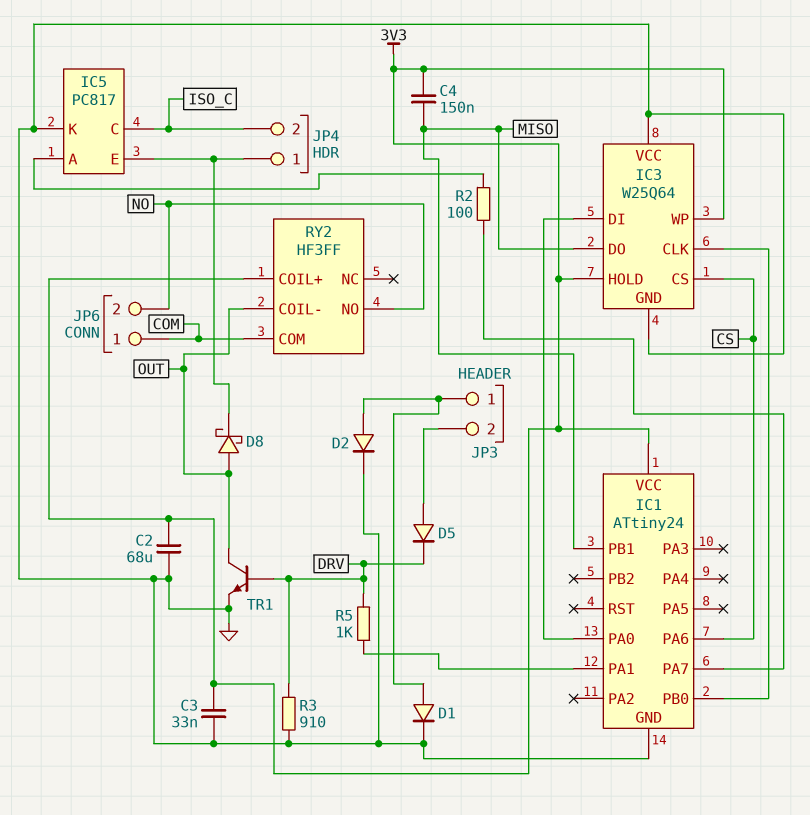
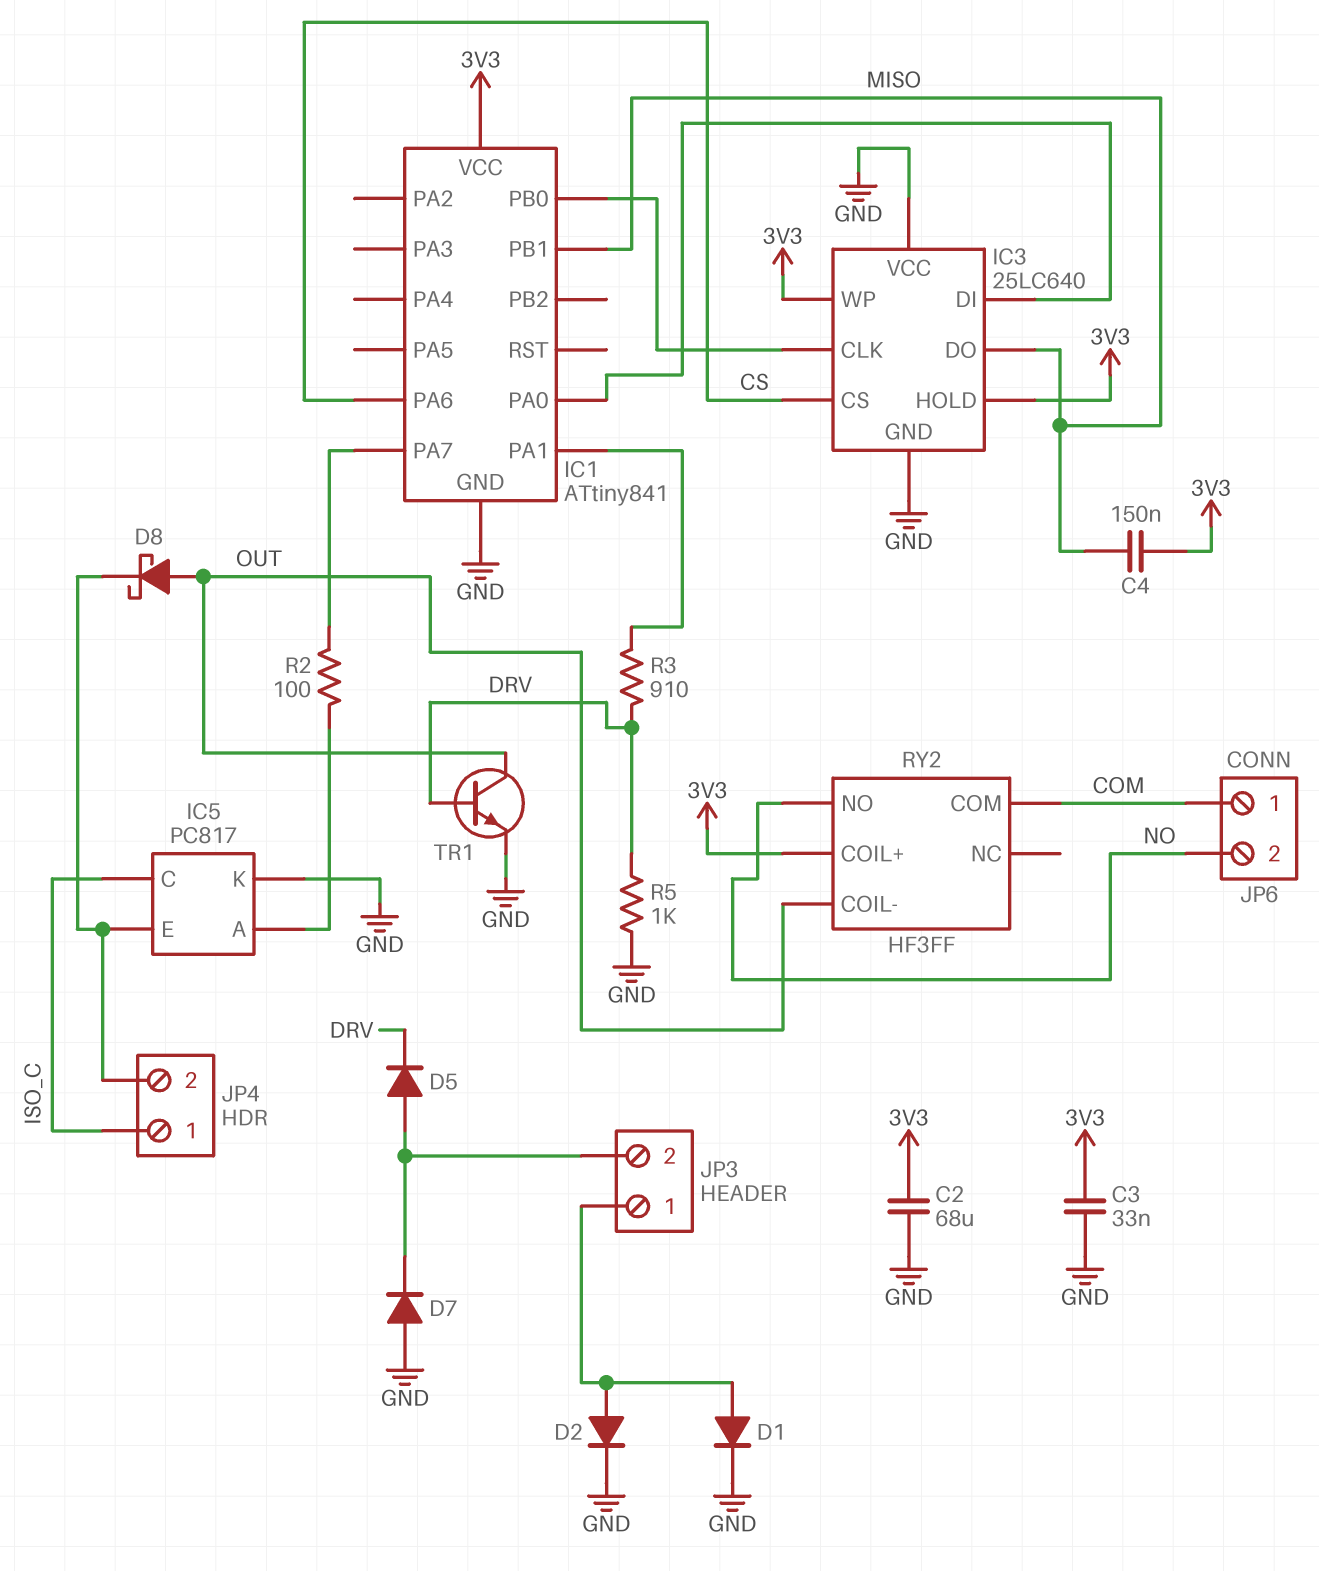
D7: none -> diode (A GND, K JP3/2)
IC1: ATtiny24 -> ATtiny841
IC3: W25Q64 -> 25LC640
JP4 pin 1: IC5/E -> ISO_C
JP4 pin 2: ISO_C -> IC5/E
R3: 910 (DRV, GND) -> 910 (DRV, IC1/PA1)
R5: 1k (DRV, IC1/PA1) -> 1k (DRV, GND)

